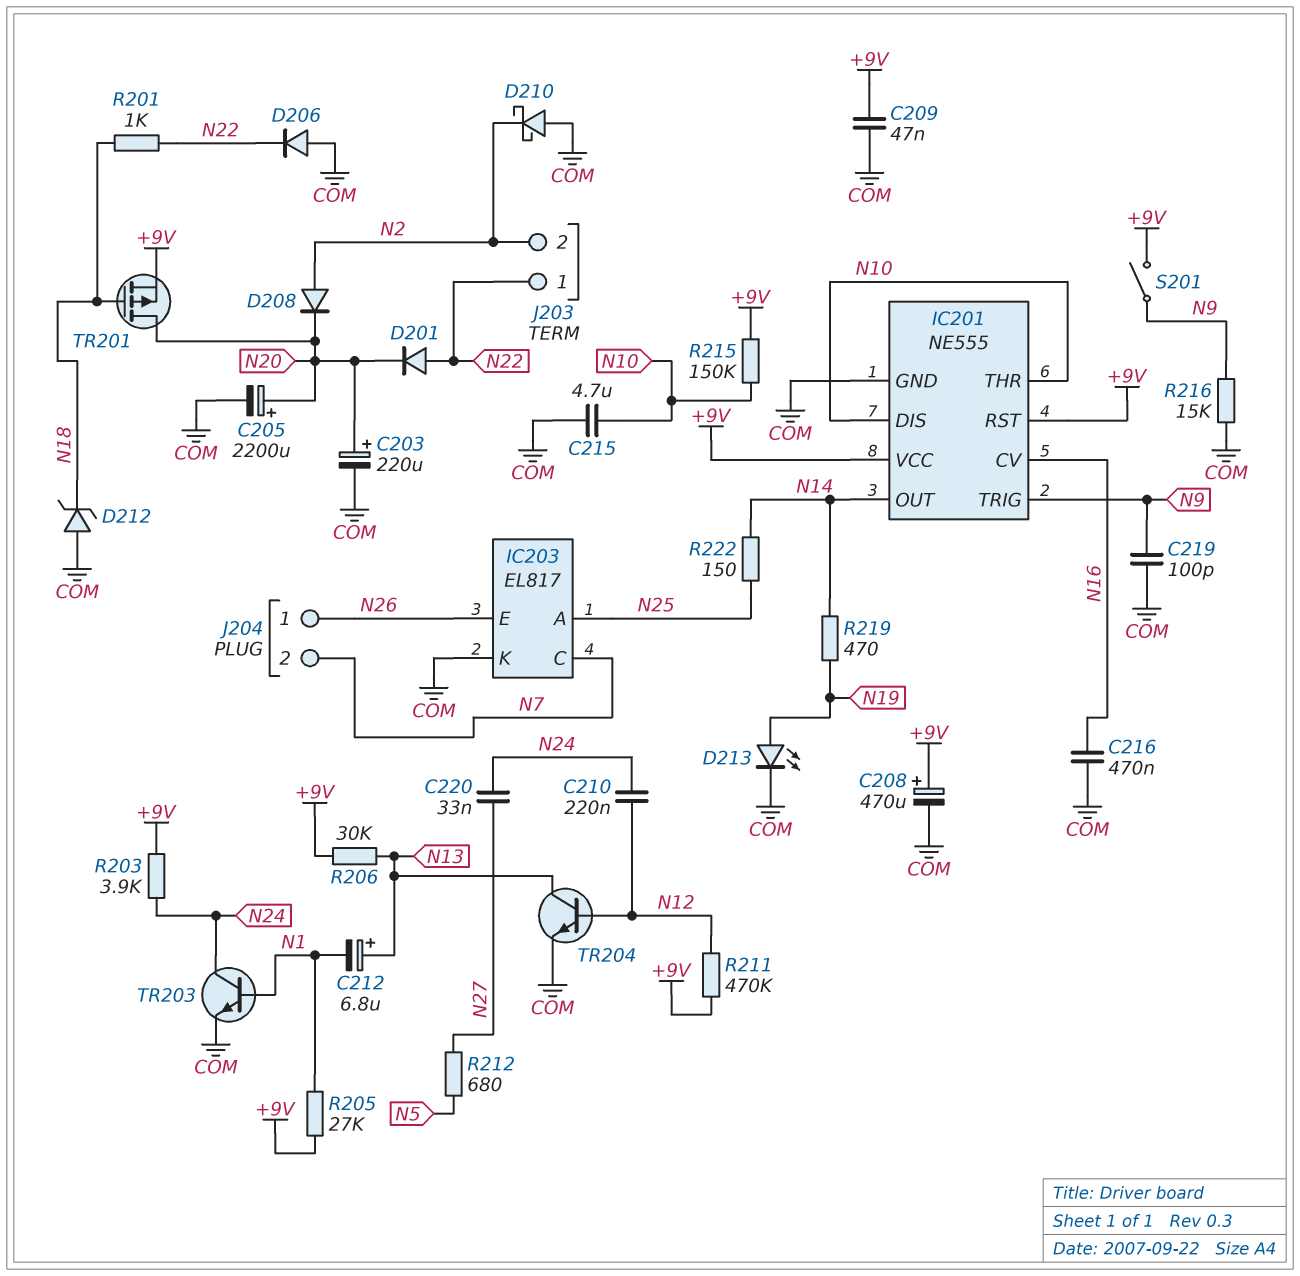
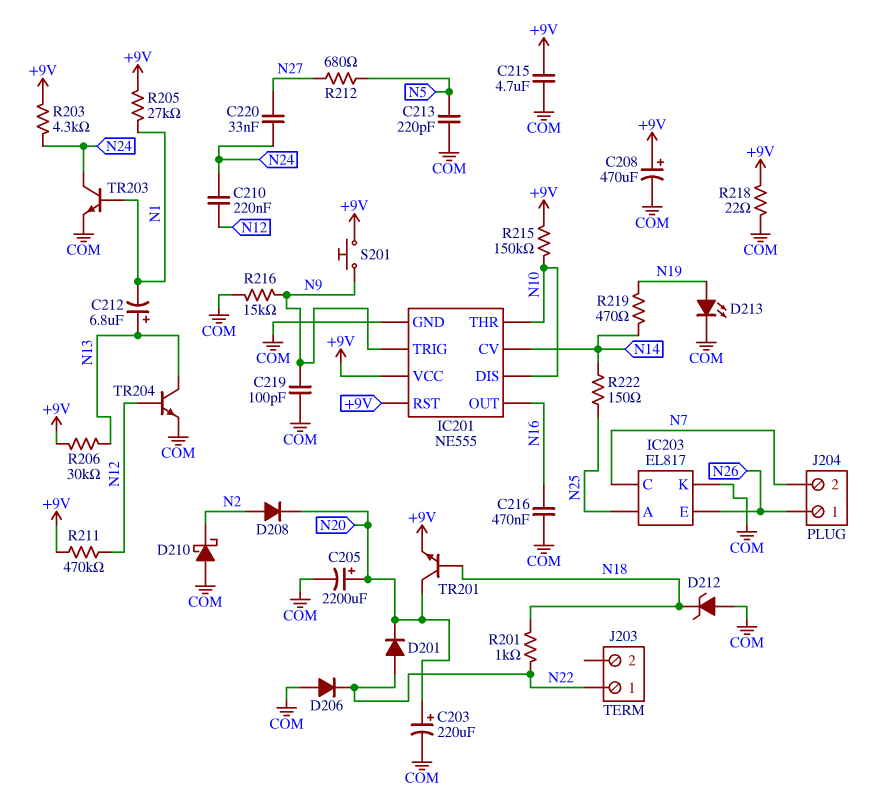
C209: 47nF (+9V, COM) -> none
C213: none -> 220pF (COM, N5)
C215: 4.7uF (COM, N10) -> 4.7uF (+9V, COM)
IC201 pin CV: N16 -> N14
IC201 pin OUT: N14 -> N16
J203 pin 2: N2 -> none
R203: 3.9k (+9V, N24) -> 4.3k (+9V, N24)
R218: none -> 22 (+9V, COM)
S201: switch (+9V, N9) -> button (+9V, N9)
TR201: PMOS (G N18, D N20, S +9V) -> NPN (B N18, C N20, E +9V)

